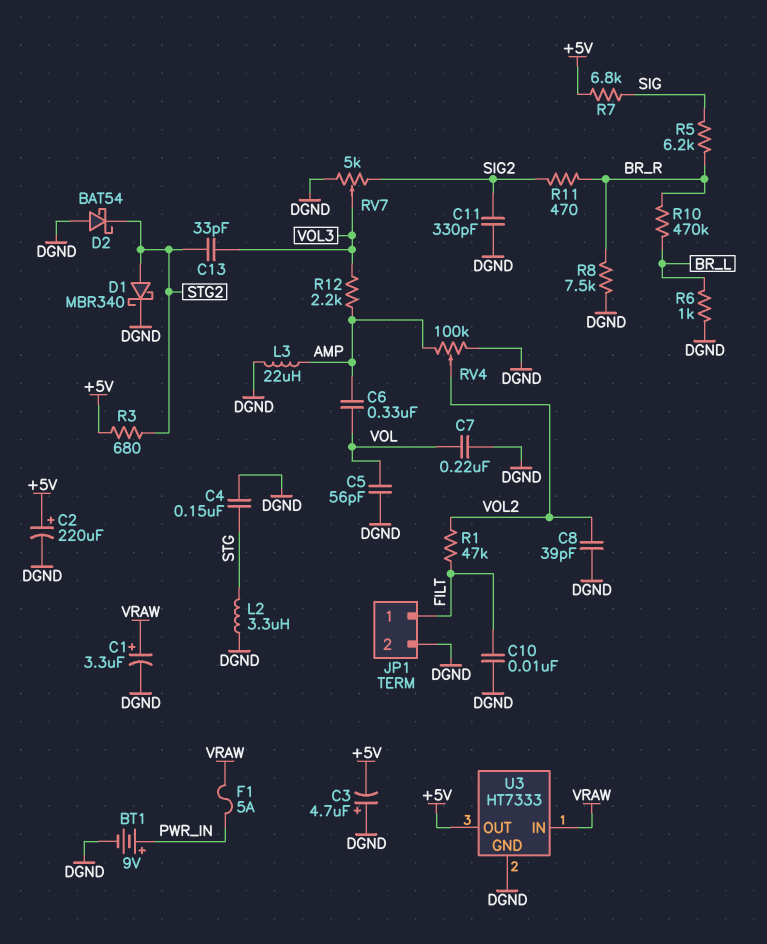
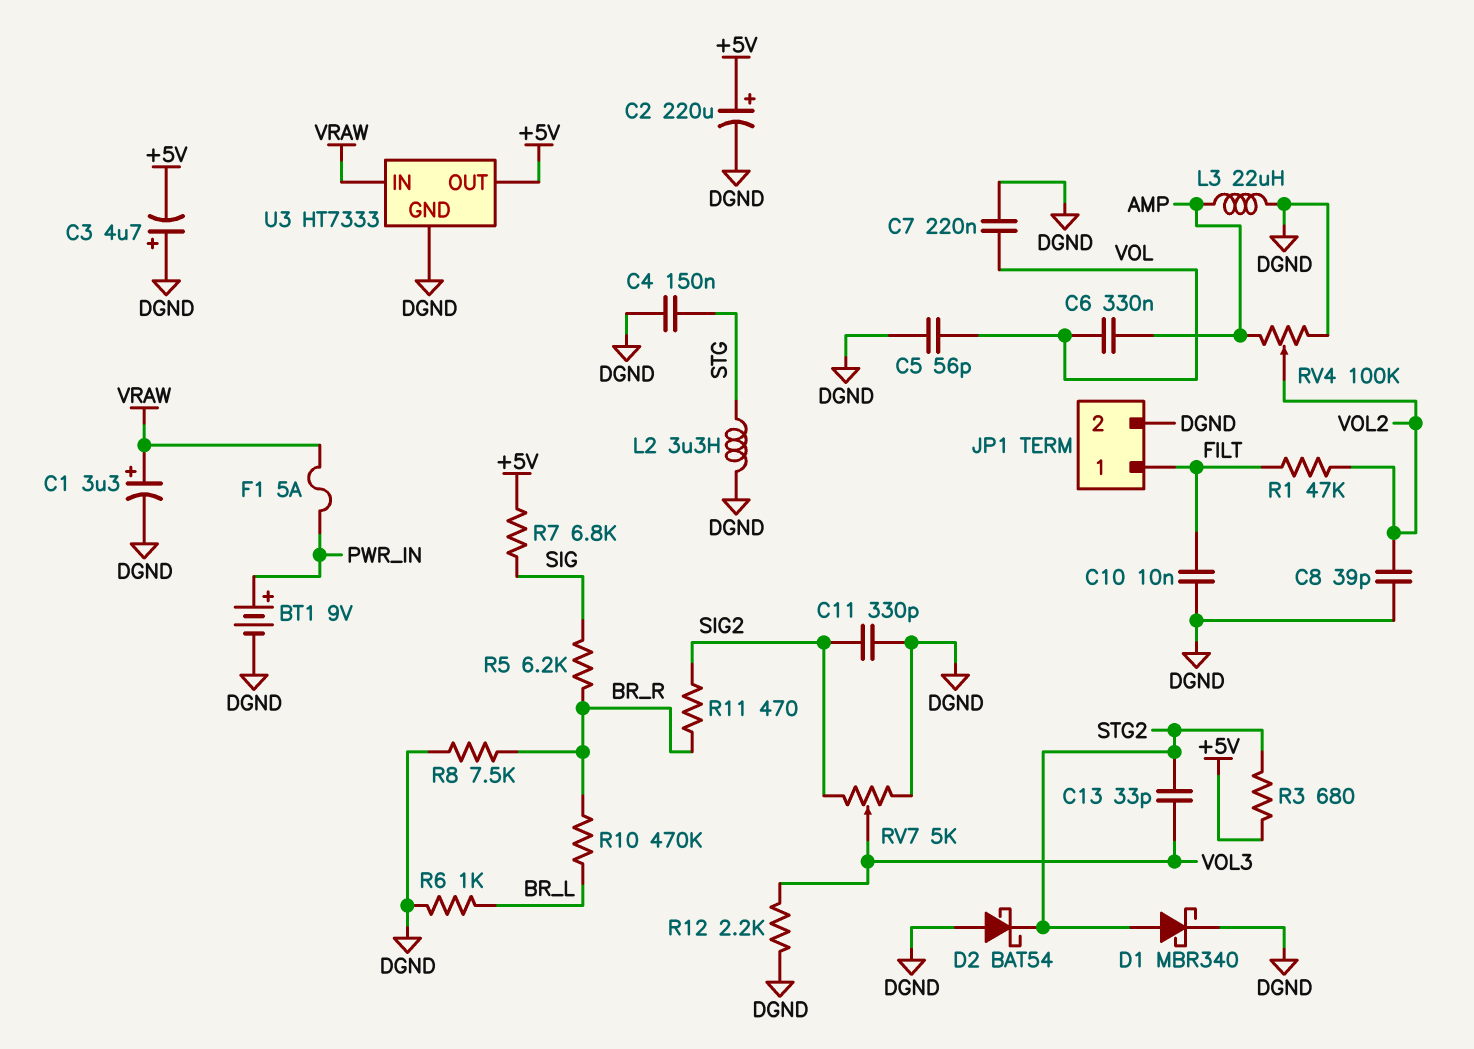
R12: 2.2k (AMP, VOL3) -> 2.2k (DGND, VOL3)

